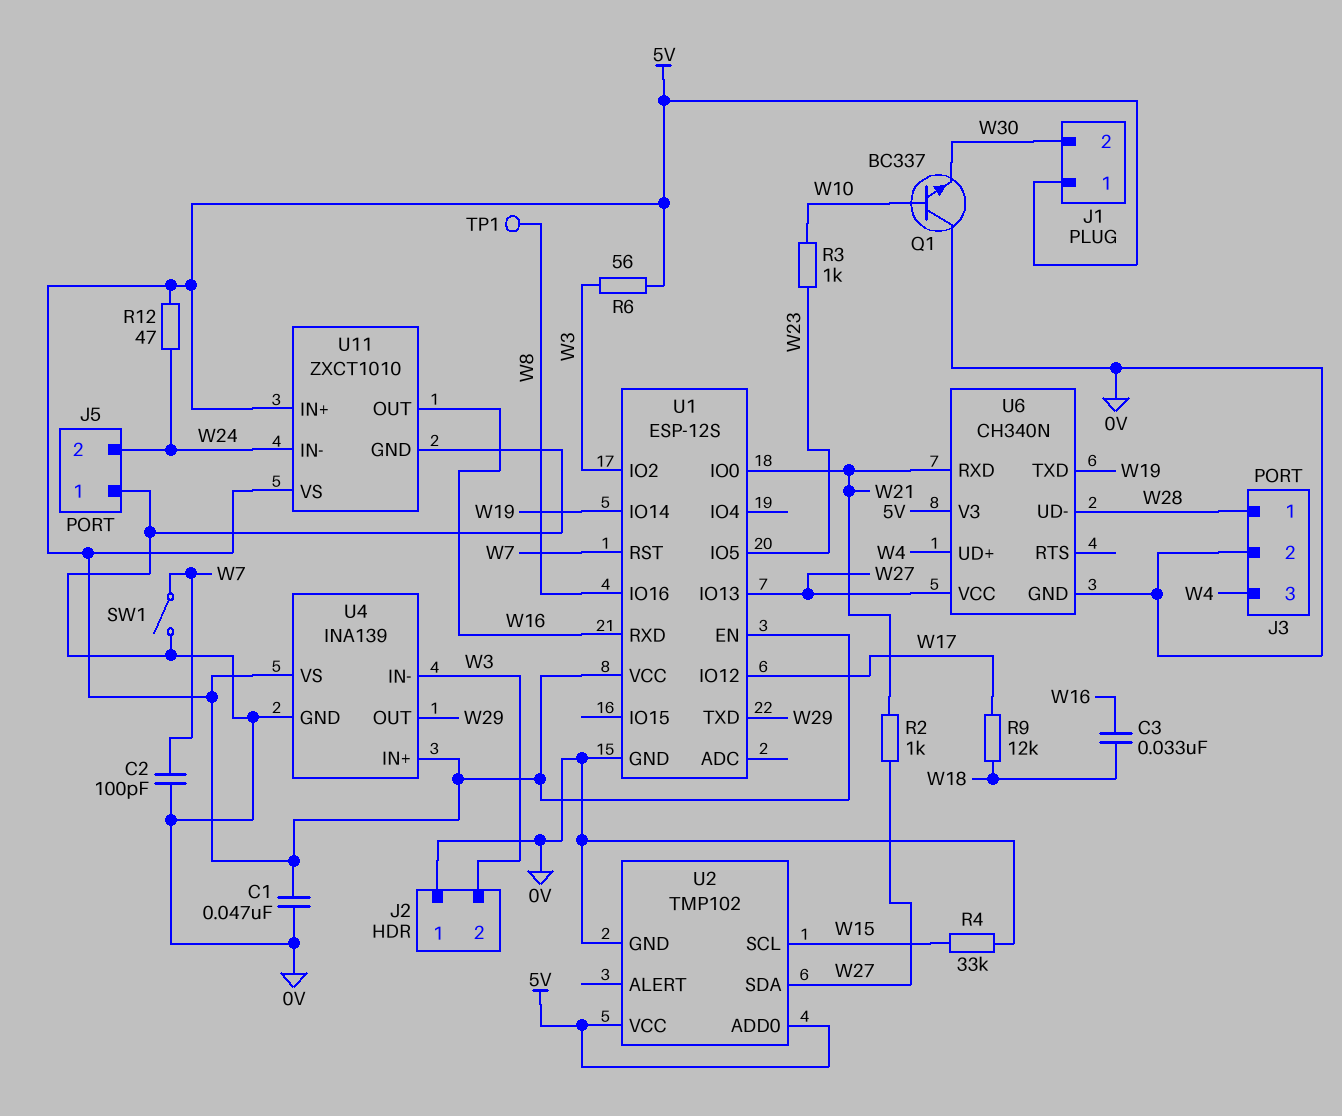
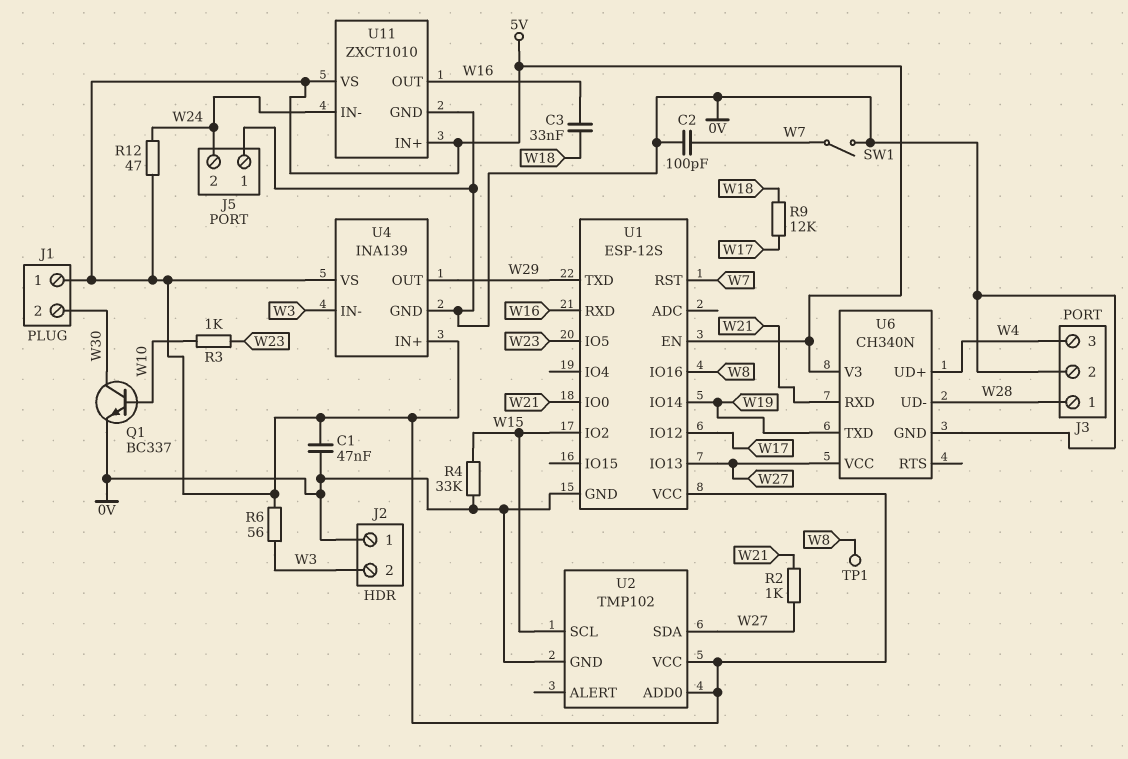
Q1: NPN BC337 (B W10, C 0V, E W30) -> NPN BC337 (B W10, C W30, E 0V)
U1 pin IO2: W3 -> W15

